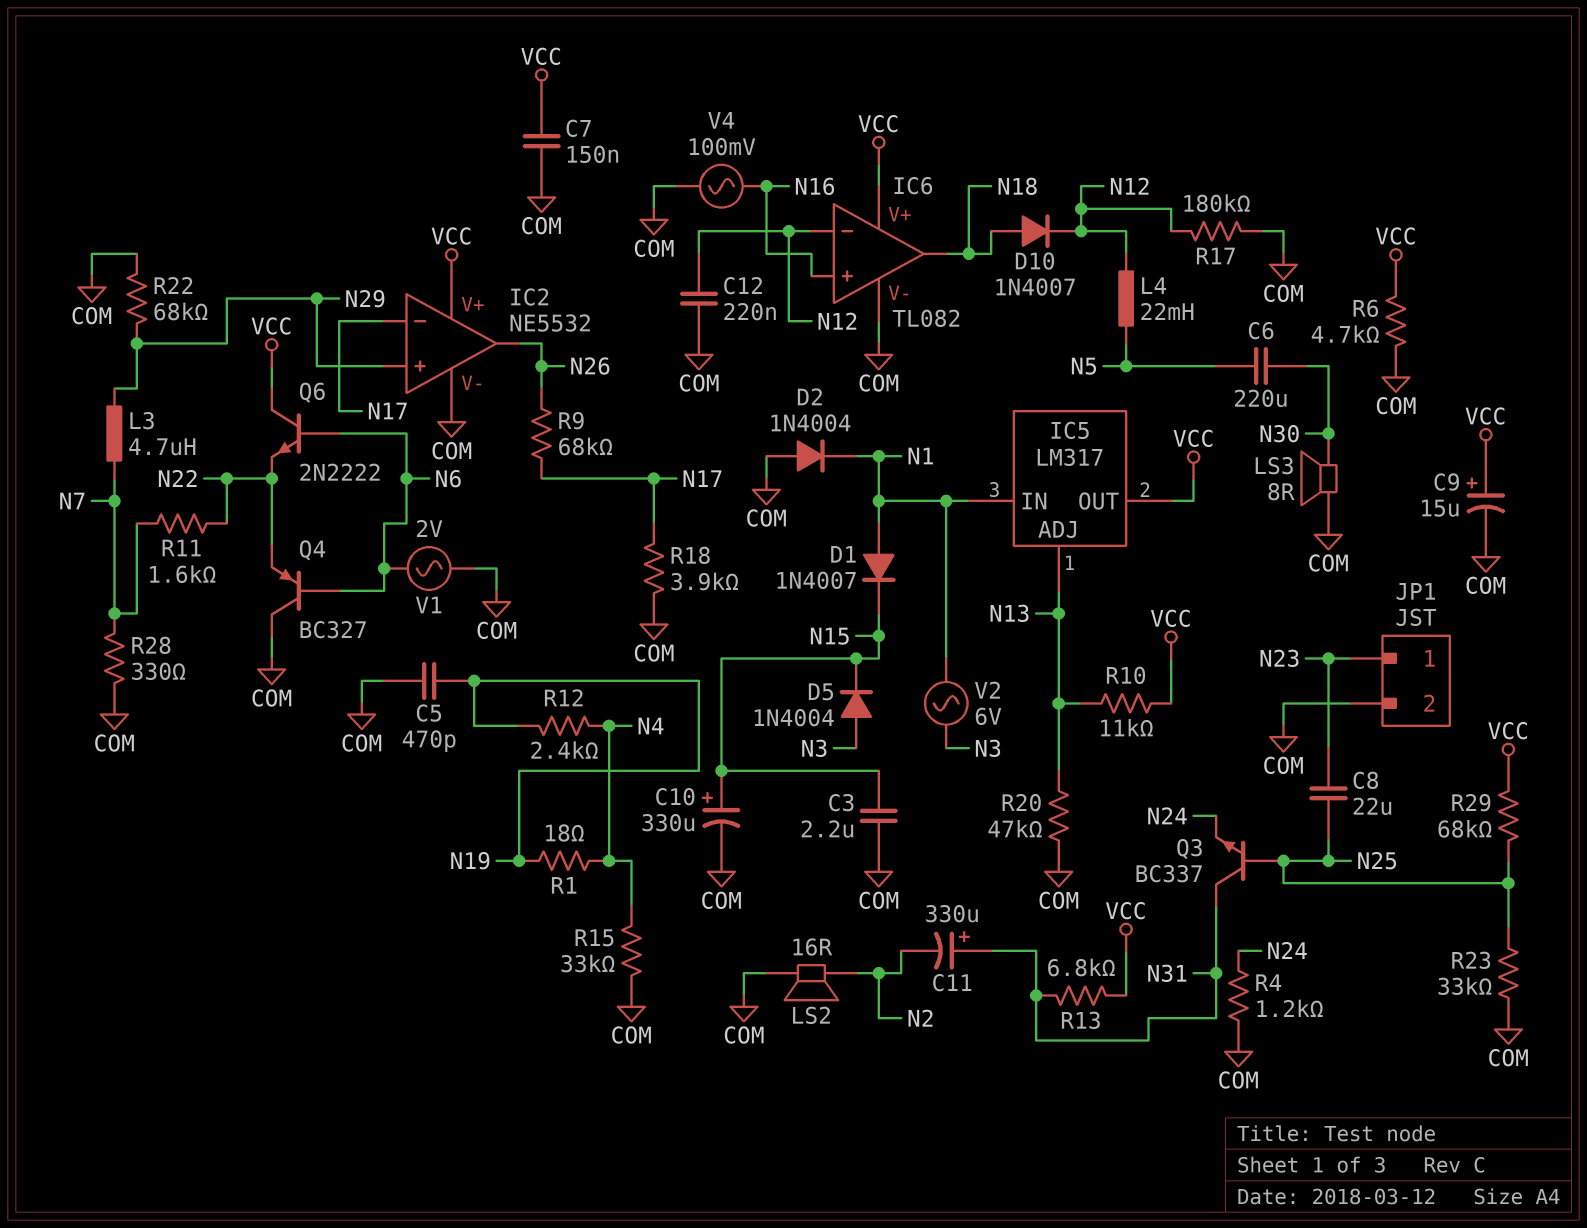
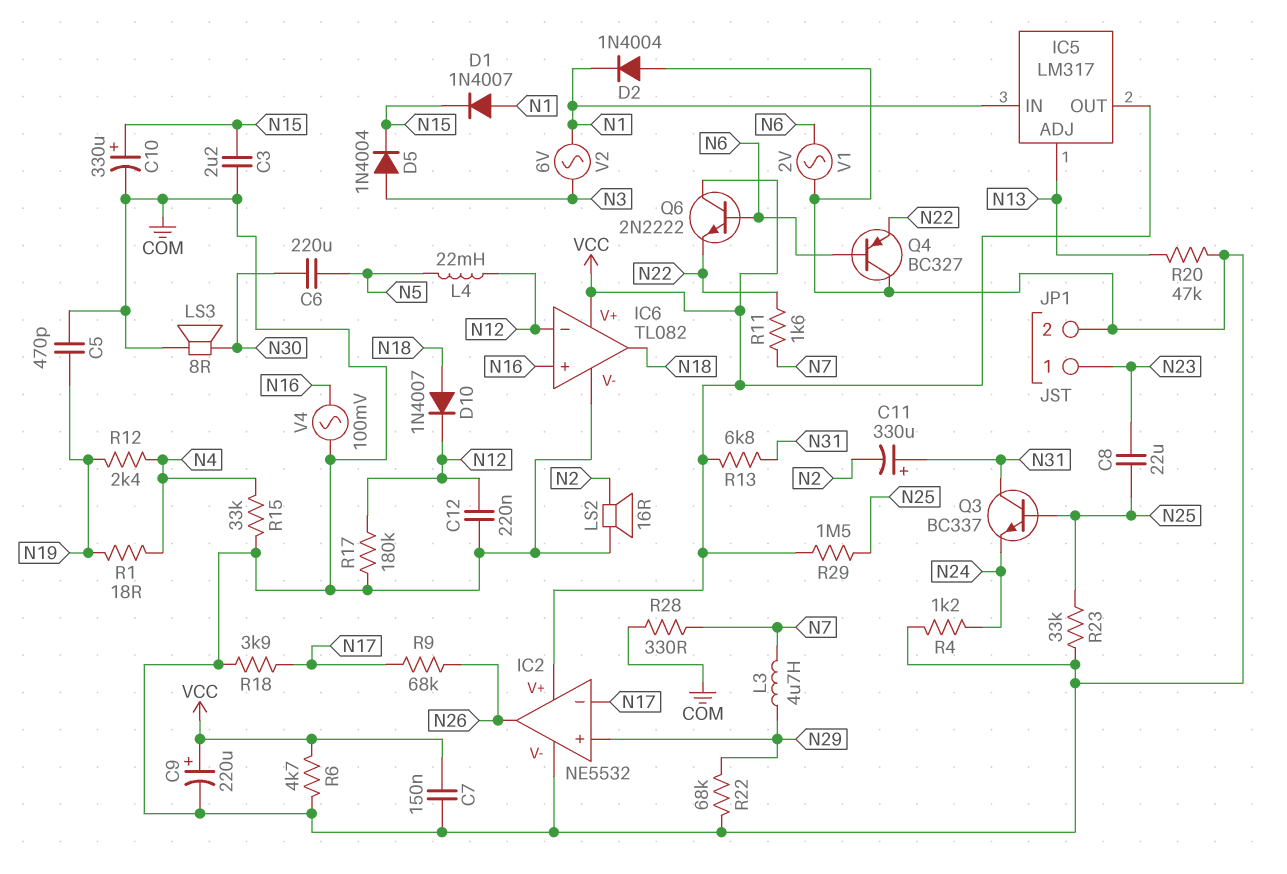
C9: 15uF (plus VCC, minus COM) -> 220uF (plus VCC, minus COM)
R10: 11k (N13, VCC) -> none
R29: 68k (N25, VCC) -> 1.5M (N25, VCC)

